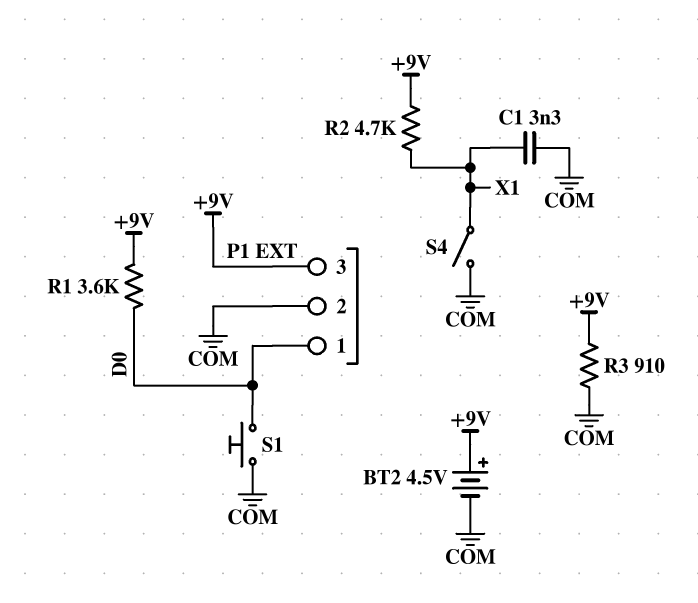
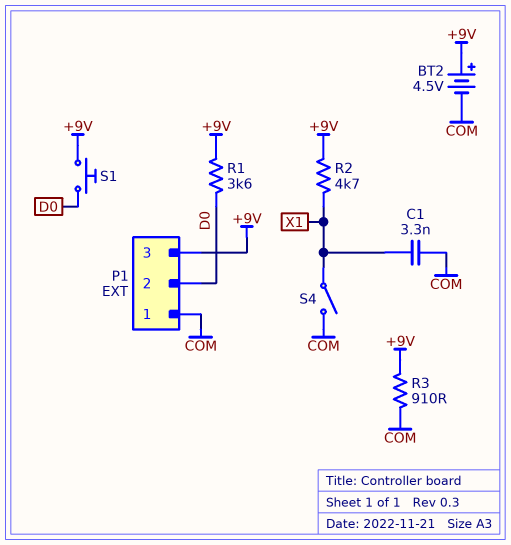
P1 pin 1: D0 -> COM
P1 pin 2: COM -> D0
S1: button (COM, D0) -> button (+9V, D0)

